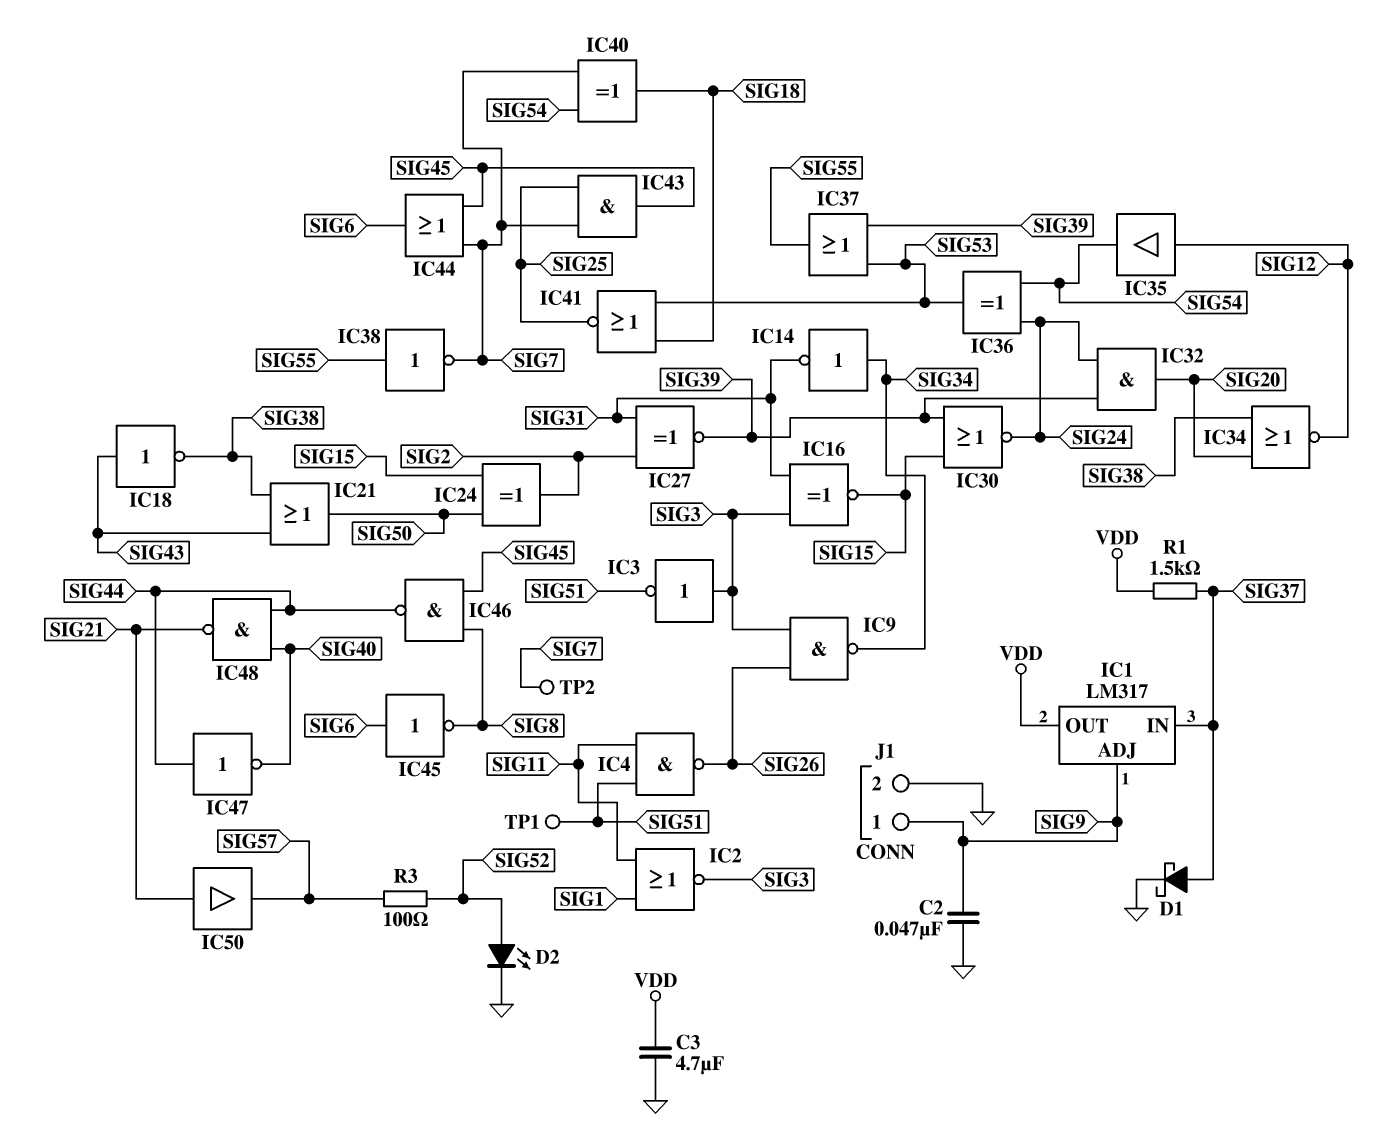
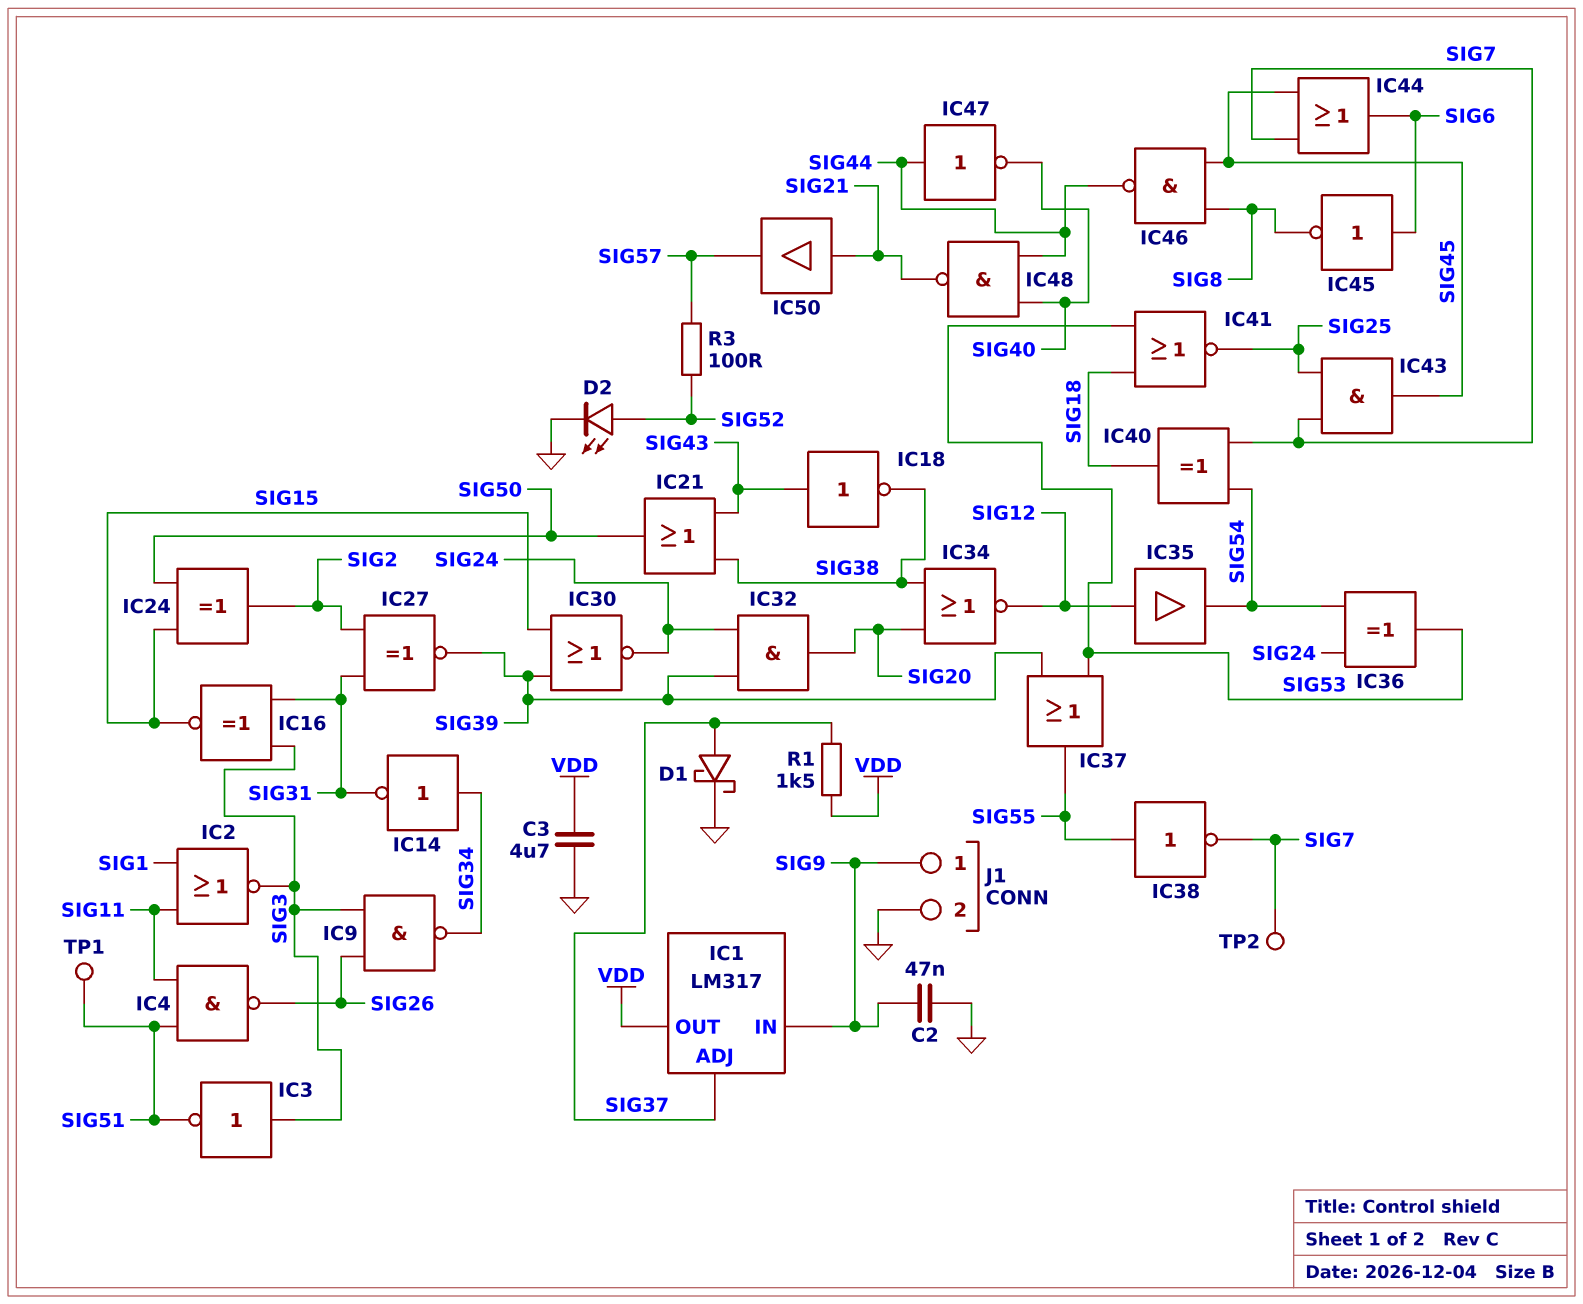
IC1 pin ADJ: SIG9 -> SIG37
IC1 pin IN: SIG37 -> SIG9

